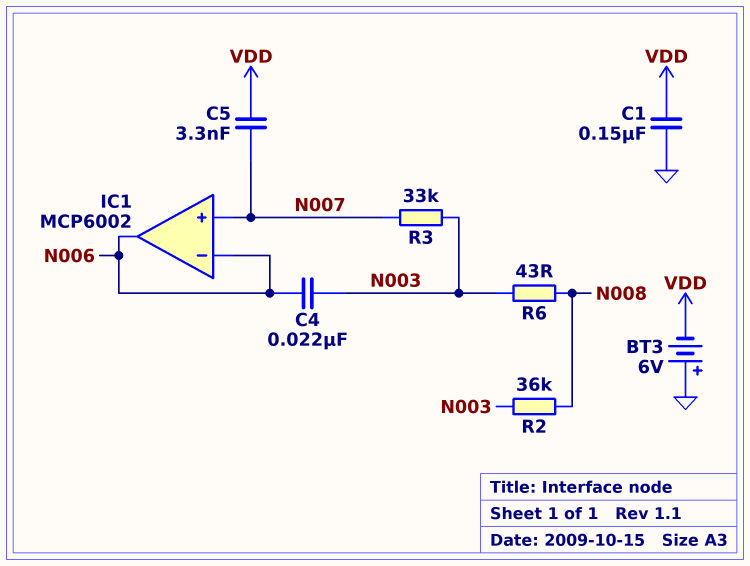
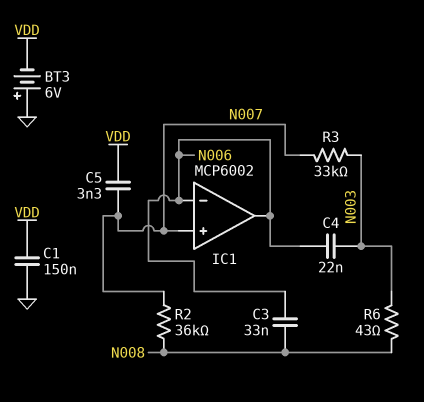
C3: none -> 33nF (N006, N008)
R2: 36k (N003, N008) -> 36k (N007, N008)

